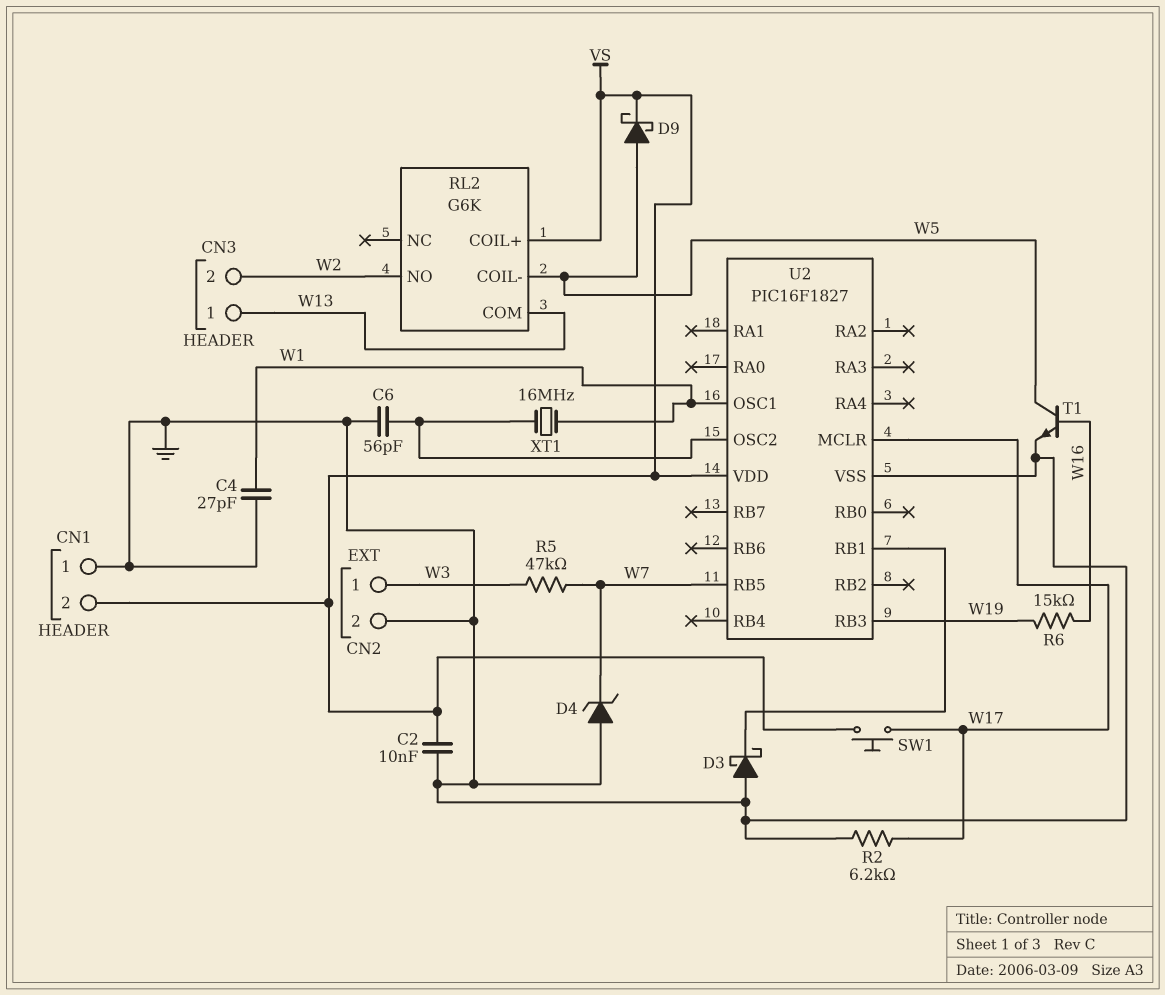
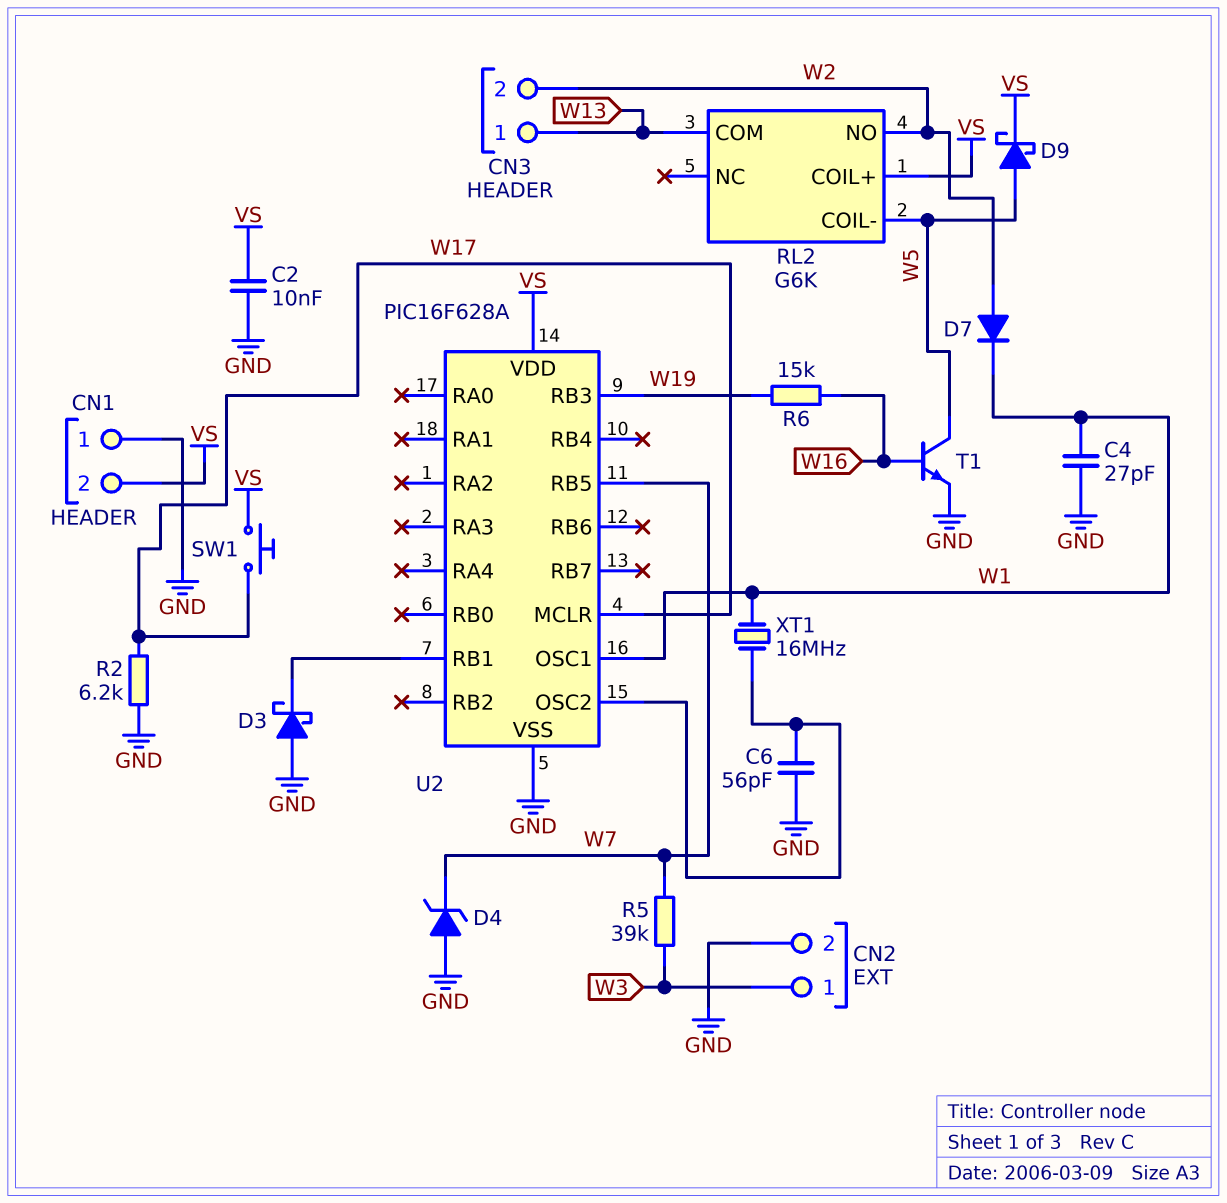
D7: none -> diode (A W2, K W1)
R5: 47k (W3, W7) -> 39k (W3, W7)
U2: PIC16F1827 -> PIC16F628A

